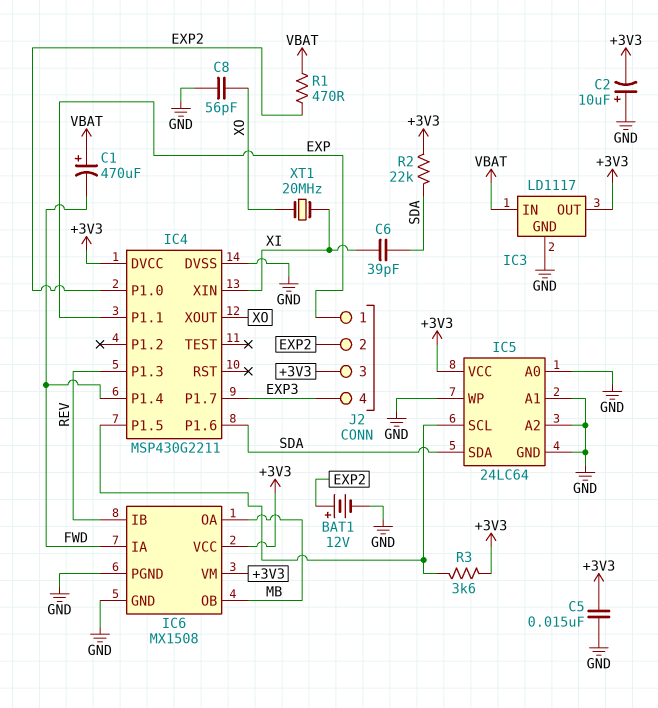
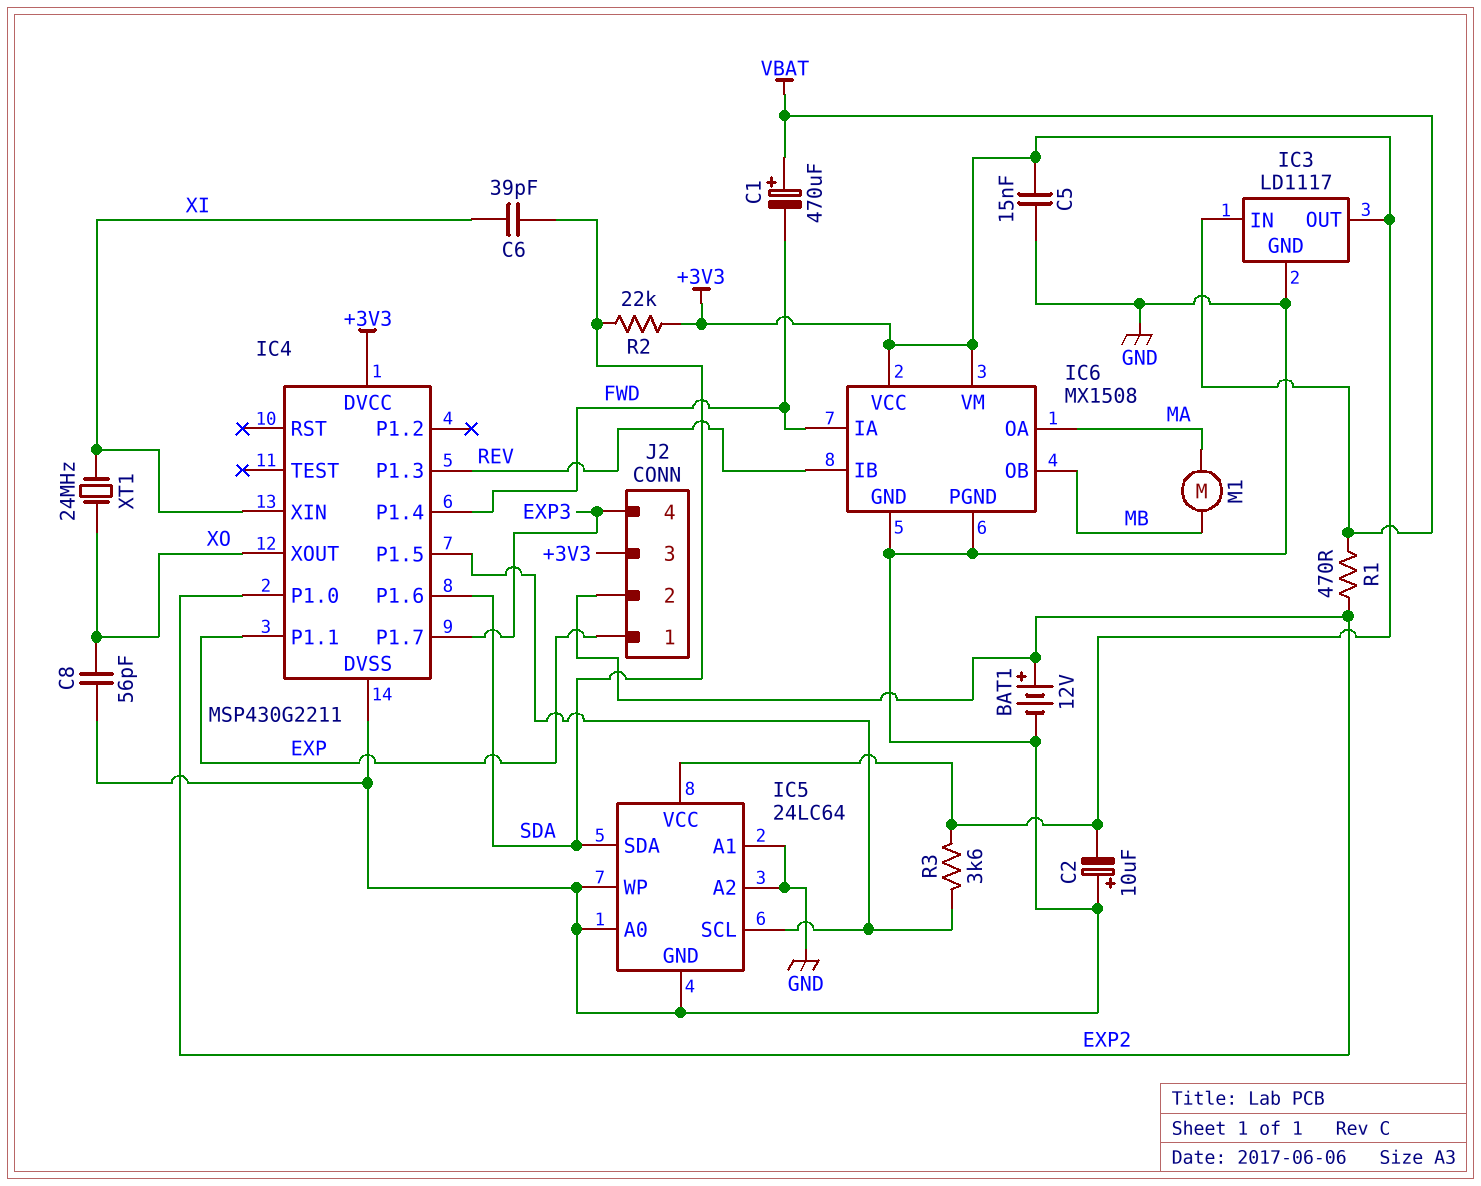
IC6 pin OA: MB -> MA
M1: none -> motor (MA, MB)
XT1: 20MHz (XI, XO) -> 24MHz (XI, XO)

